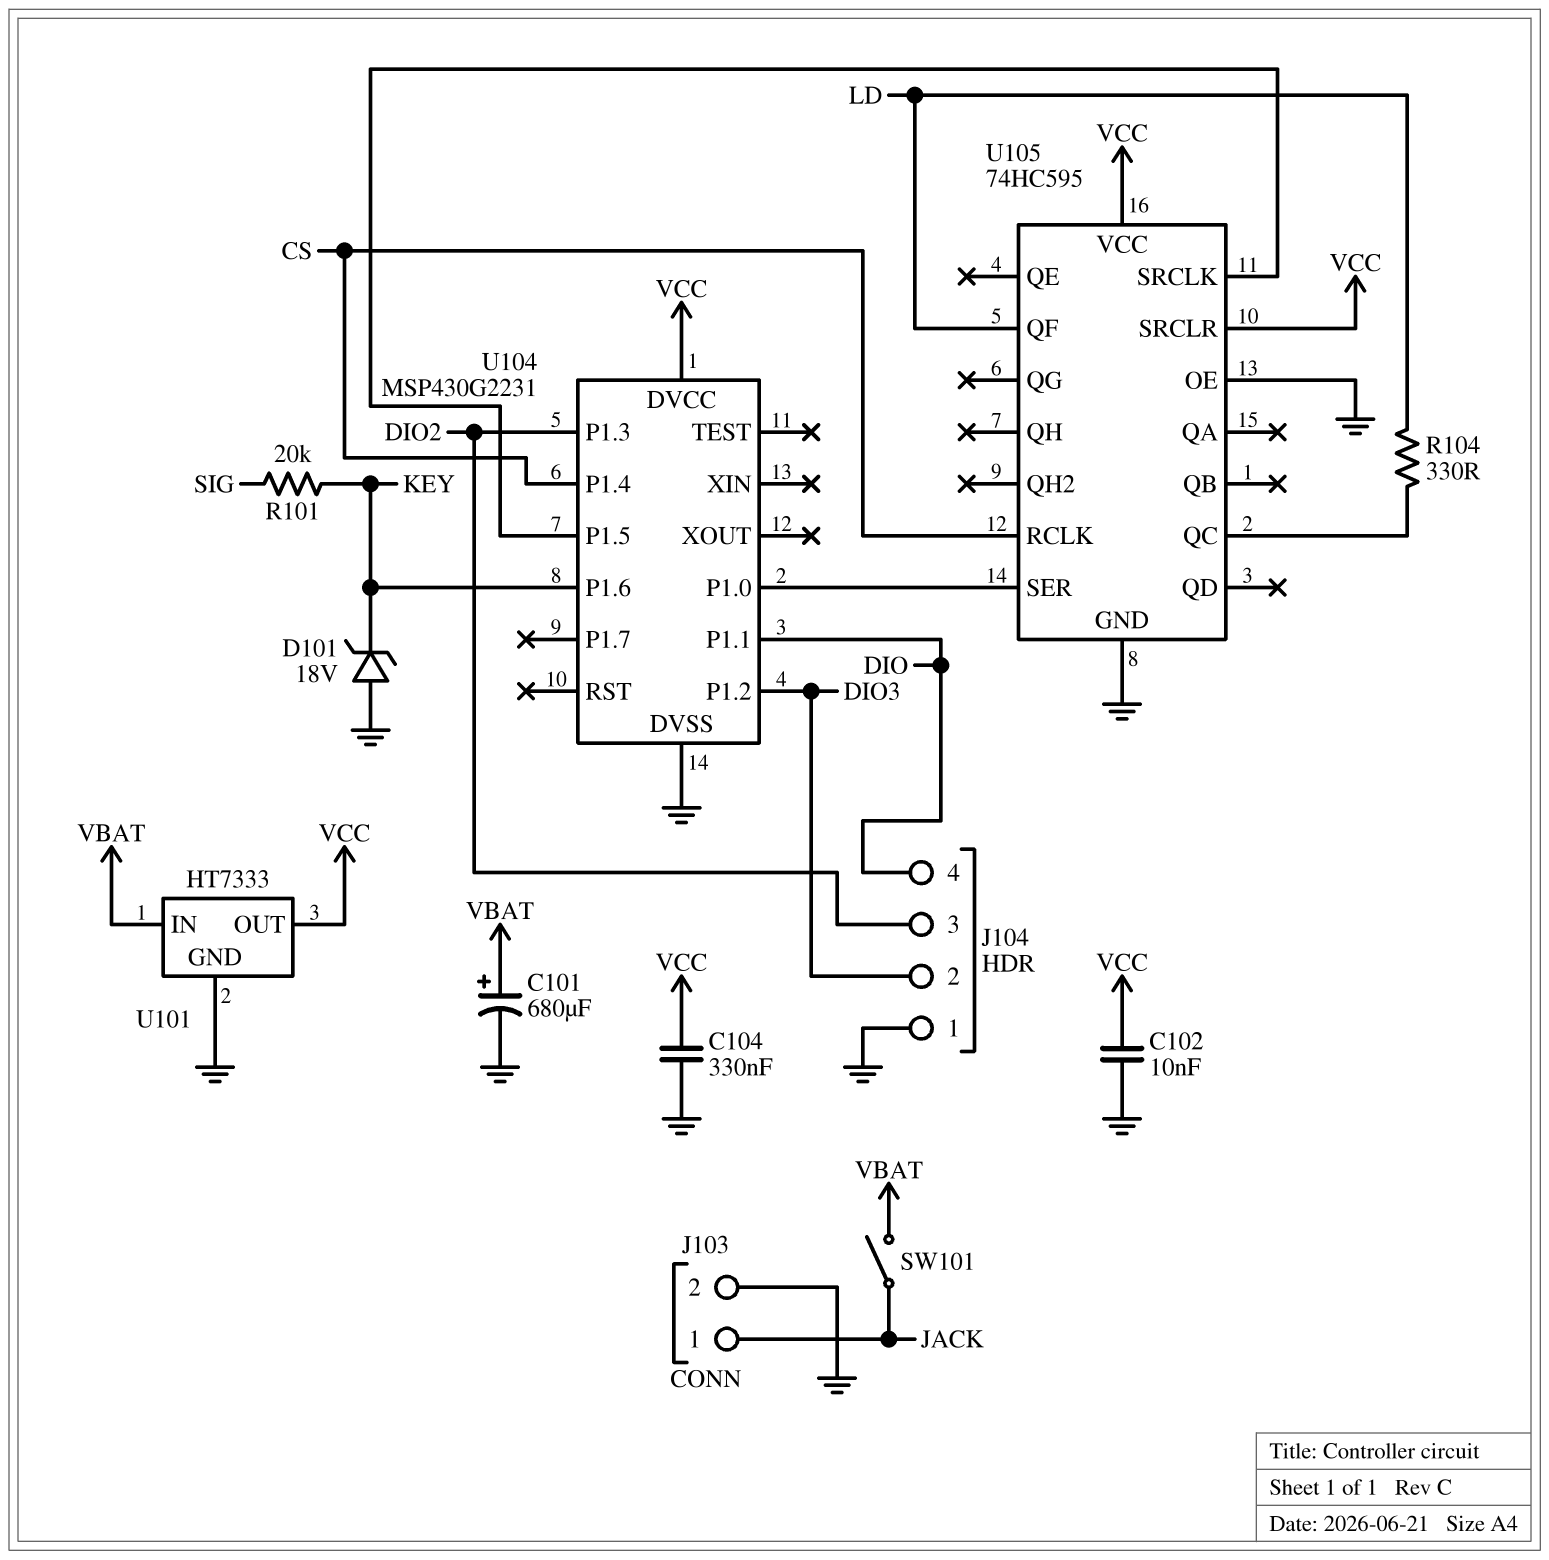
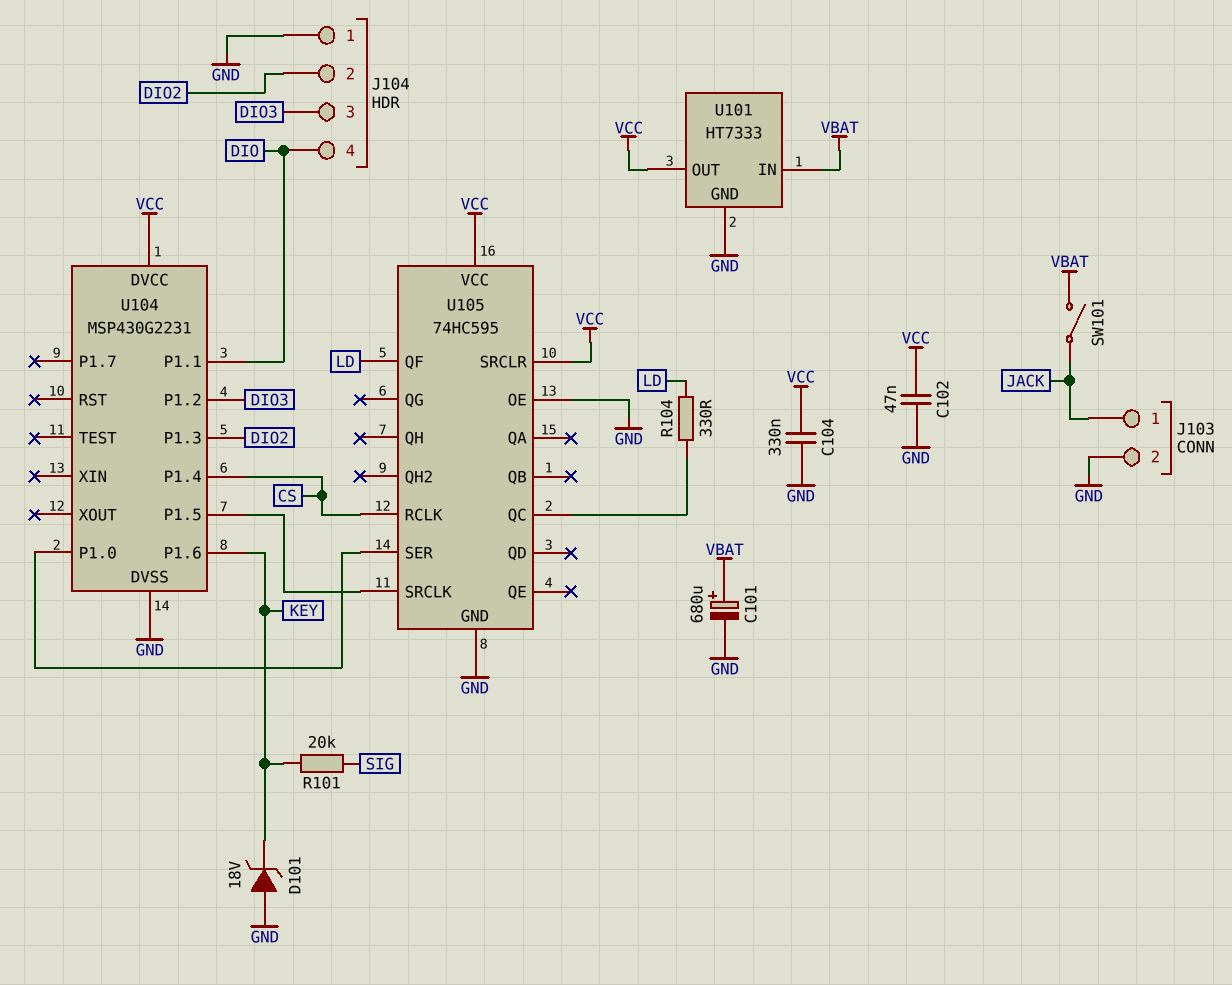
C102: 10nF (GND, VCC) -> 47nF (GND, VCC)
J104 pin 2: DIO3 -> DIO2
J104 pin 3: DIO2 -> DIO3

